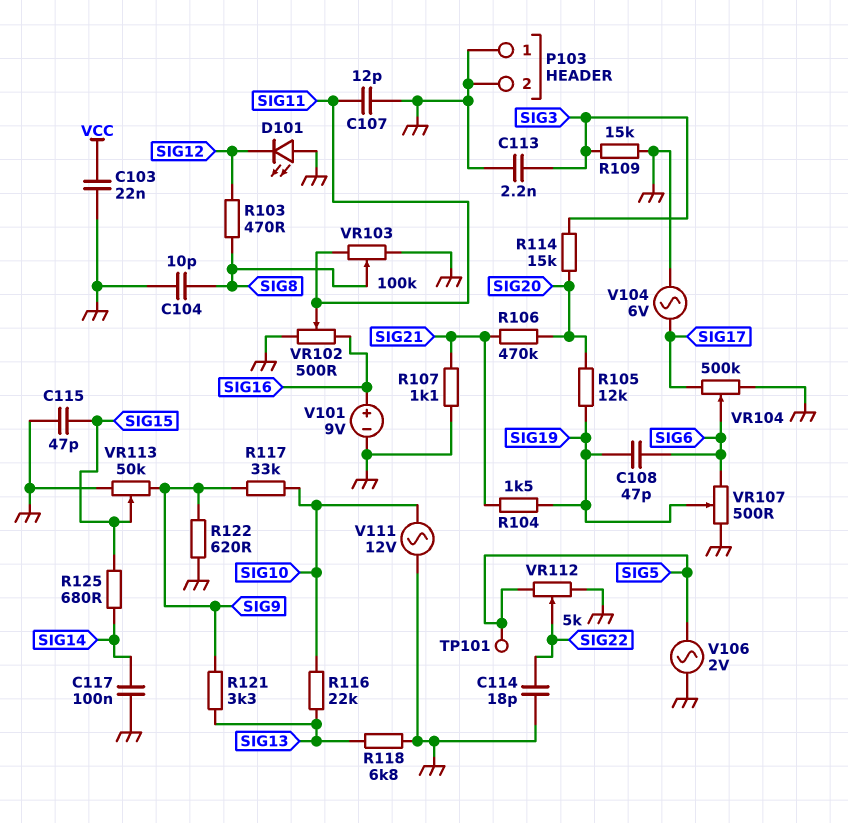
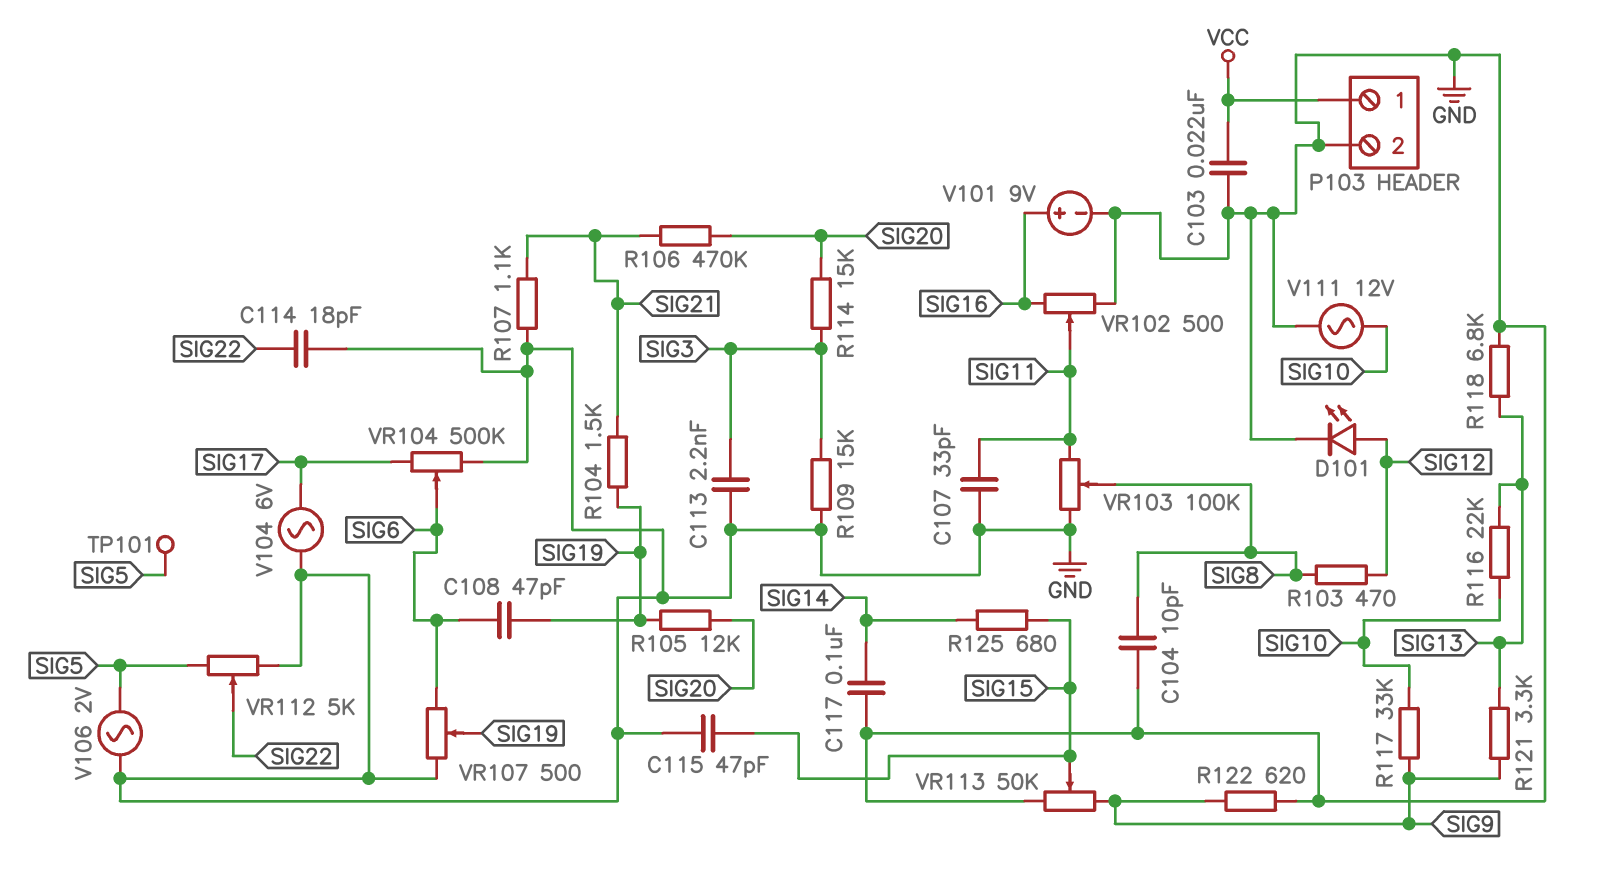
C107: 12pF (GND, SIG11) -> 33pF (GND, SIG11)
D101: LED (A GND, K SIG12) -> LED (A SIG12, K GND)
P103 pin 1: GND -> VCC

